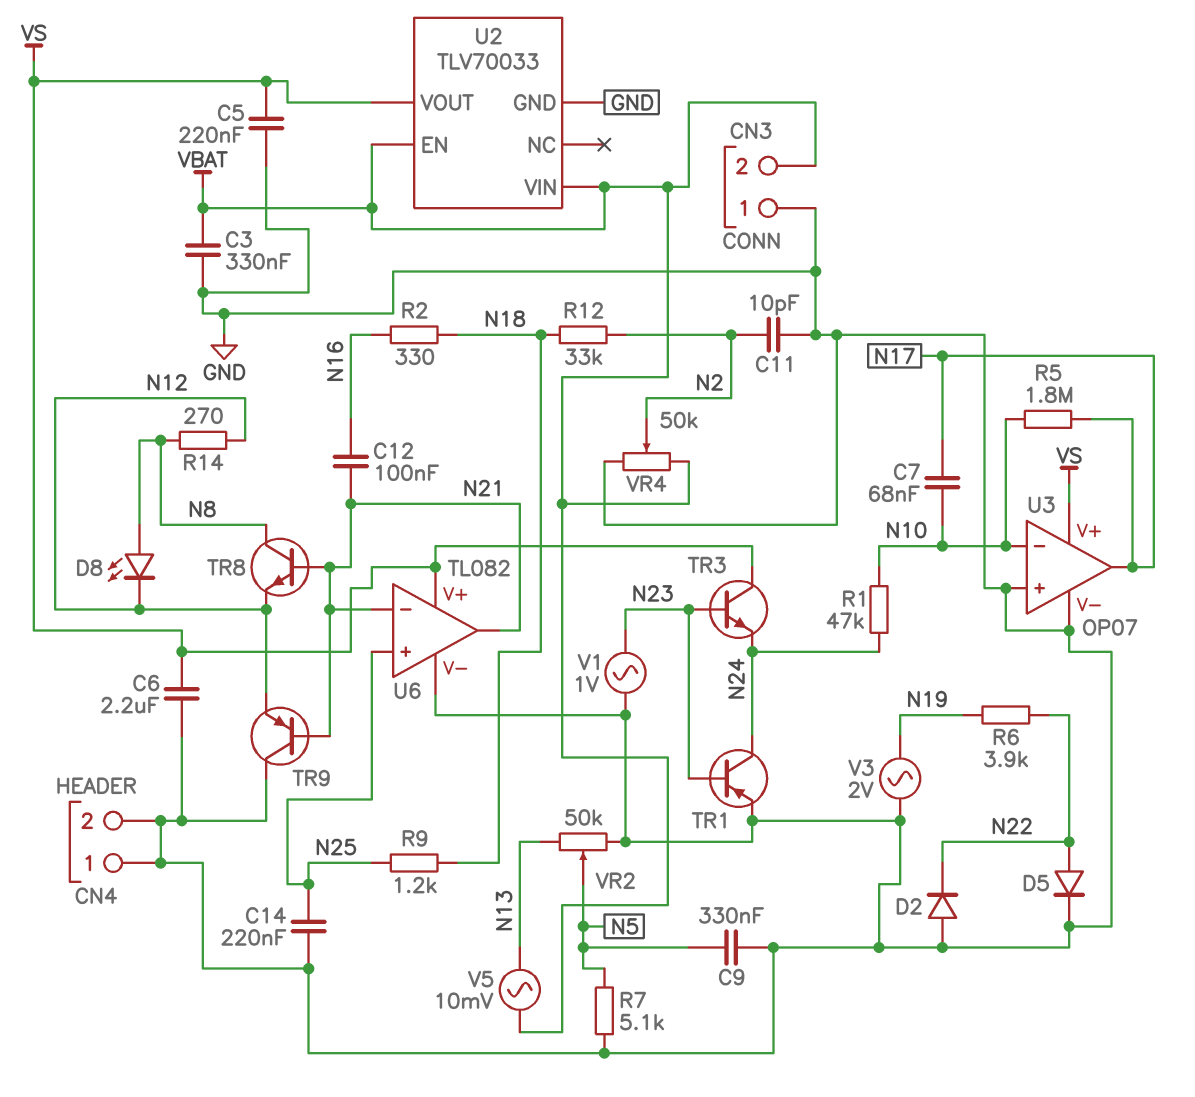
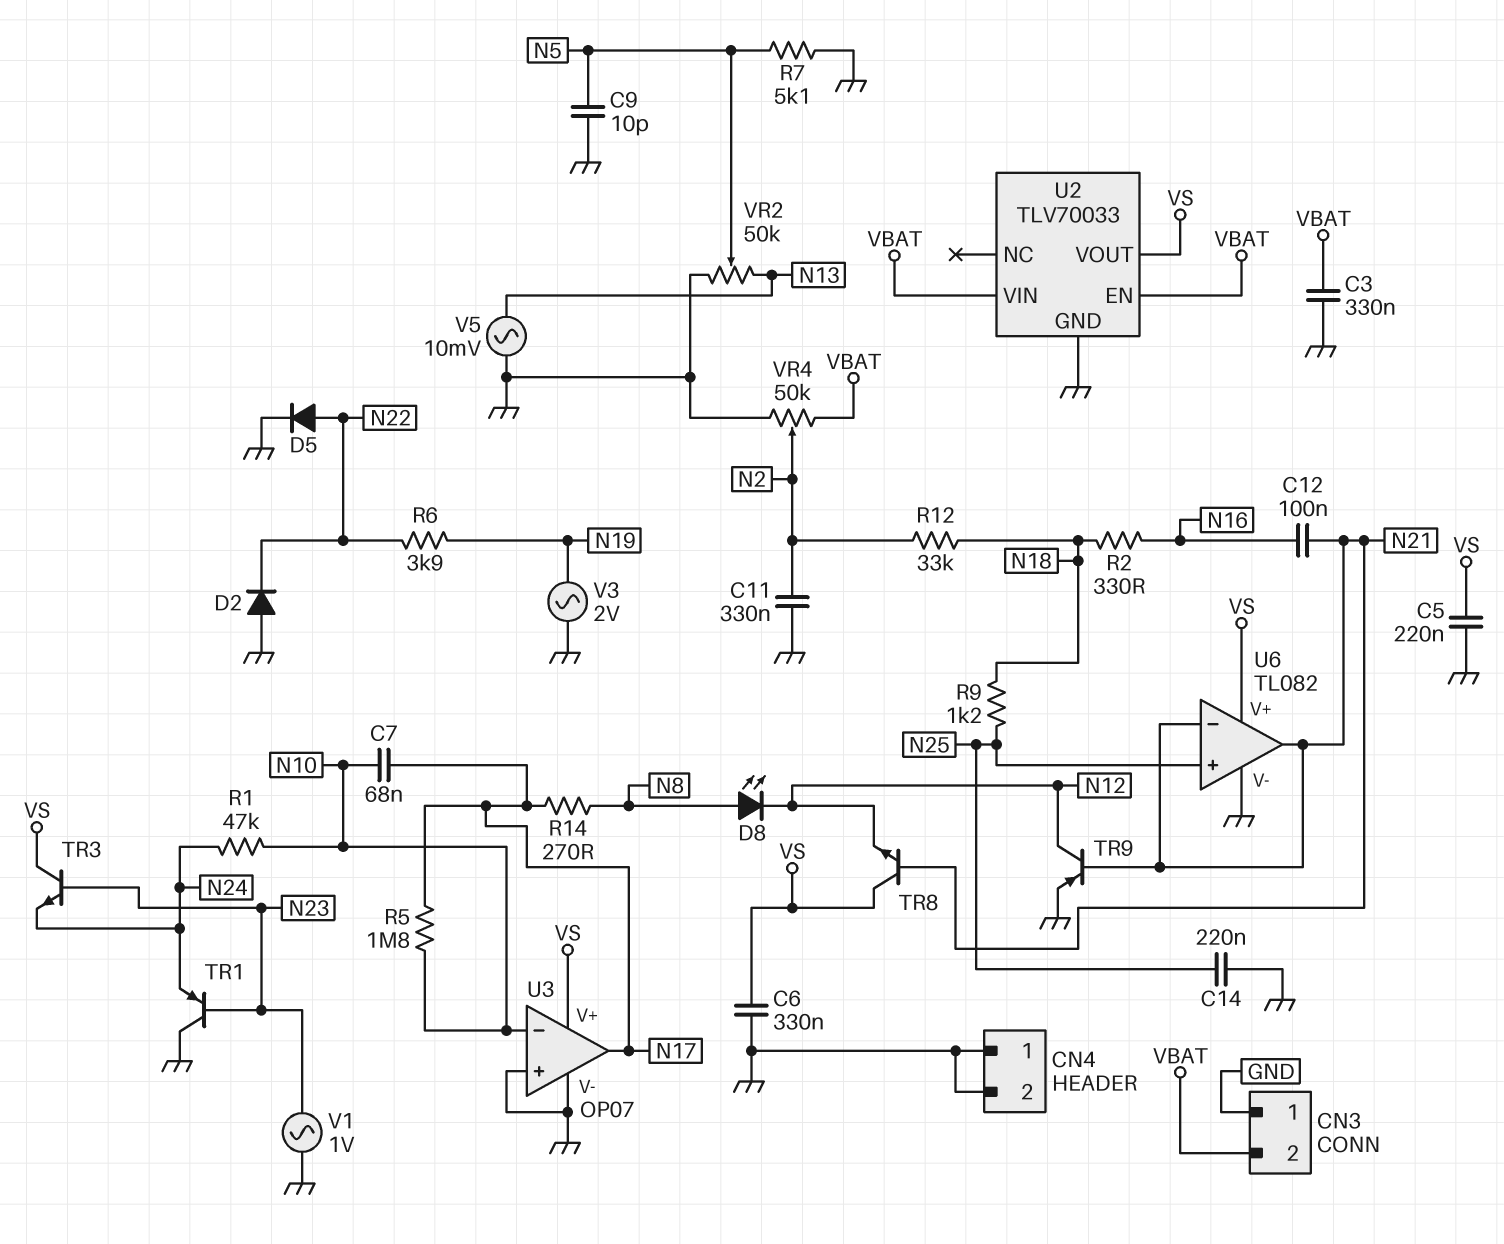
C6: 2.2uF (GND, VS) -> 330nF (GND, VS)
C9: 330nF (GND, N5) -> 10pF (GND, N5)
C11: 10pF (GND, N2) -> 330nF (GND, N2)
R14: 270 (N8, N12) -> 270 (N8, N17)
TR1: PNP (B N23, C N24, E GND) -> PNP (B N23, C GND, E N24)
TR8: NPN (B N21, C N8, E N12) -> NPN (B N21, C VS, E N12)
TR9: PNP (B N21, C GND, E N12) -> PNP (B N21, C N12, E GND)
V5: AC 10mV (N13, VBAT) -> AC 10mV (GND, N13)

